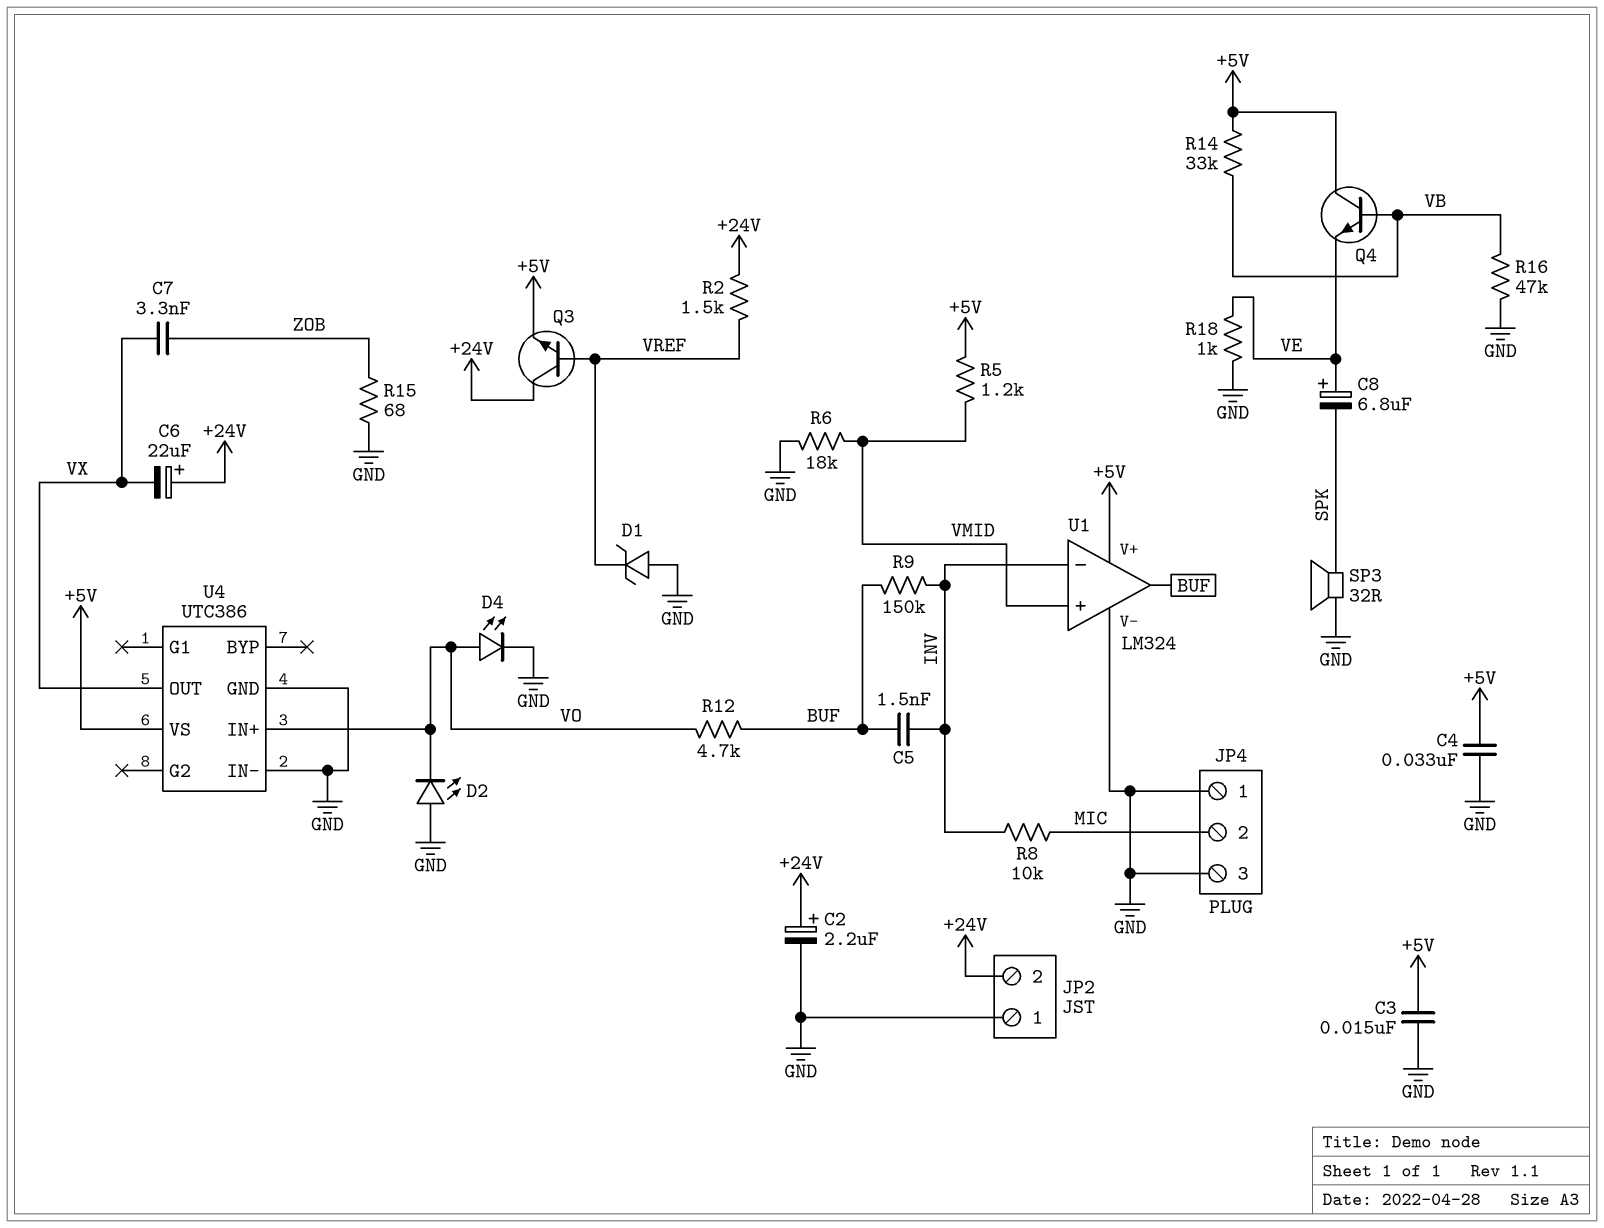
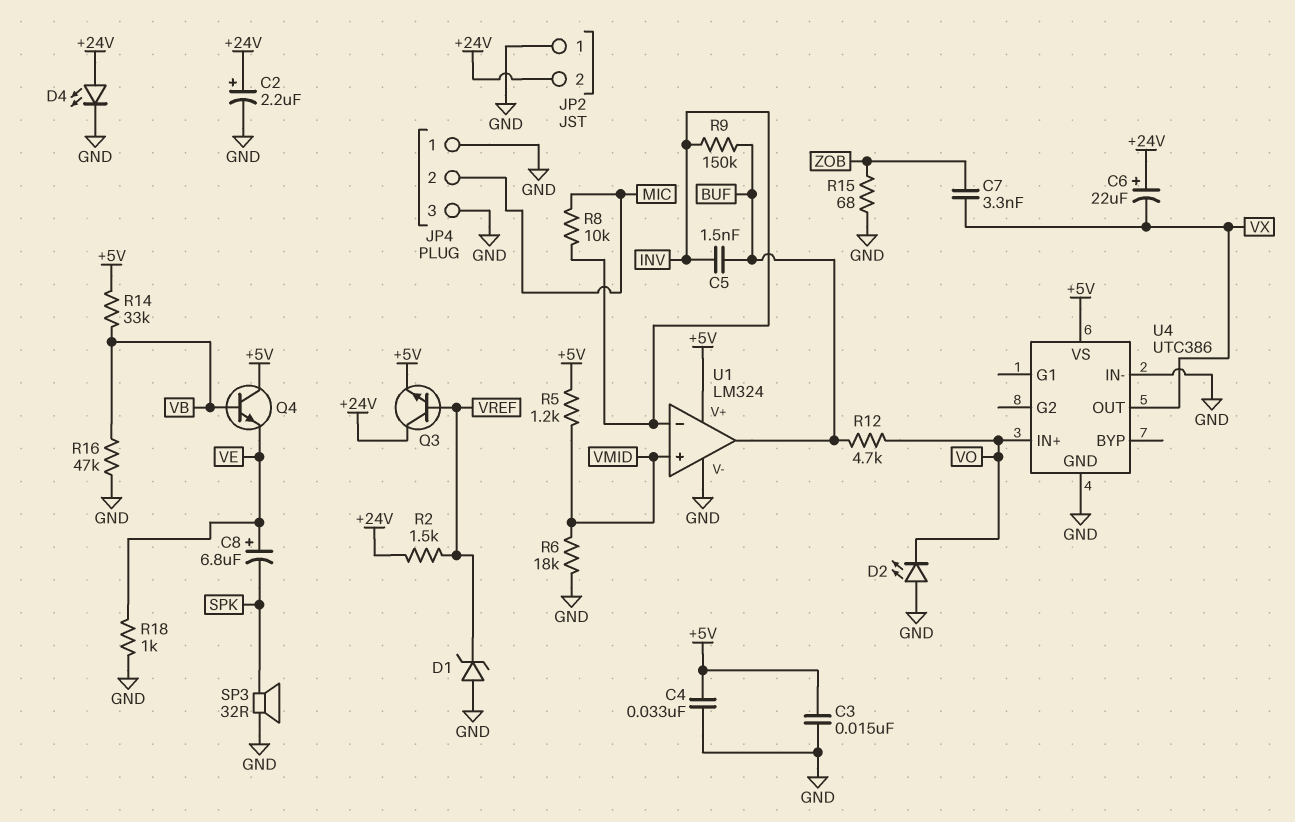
D4: LED (A VO, K GND) -> LED (A +24V, K GND)

